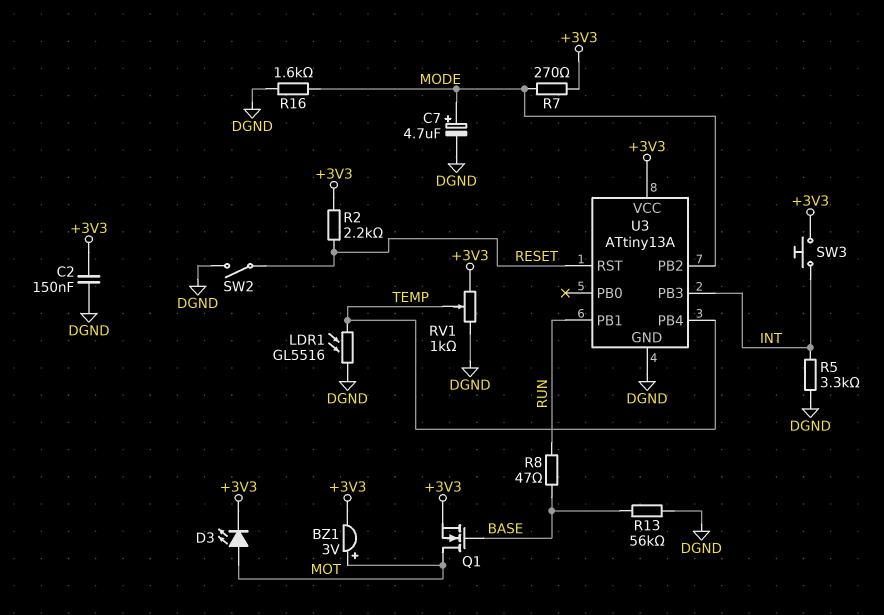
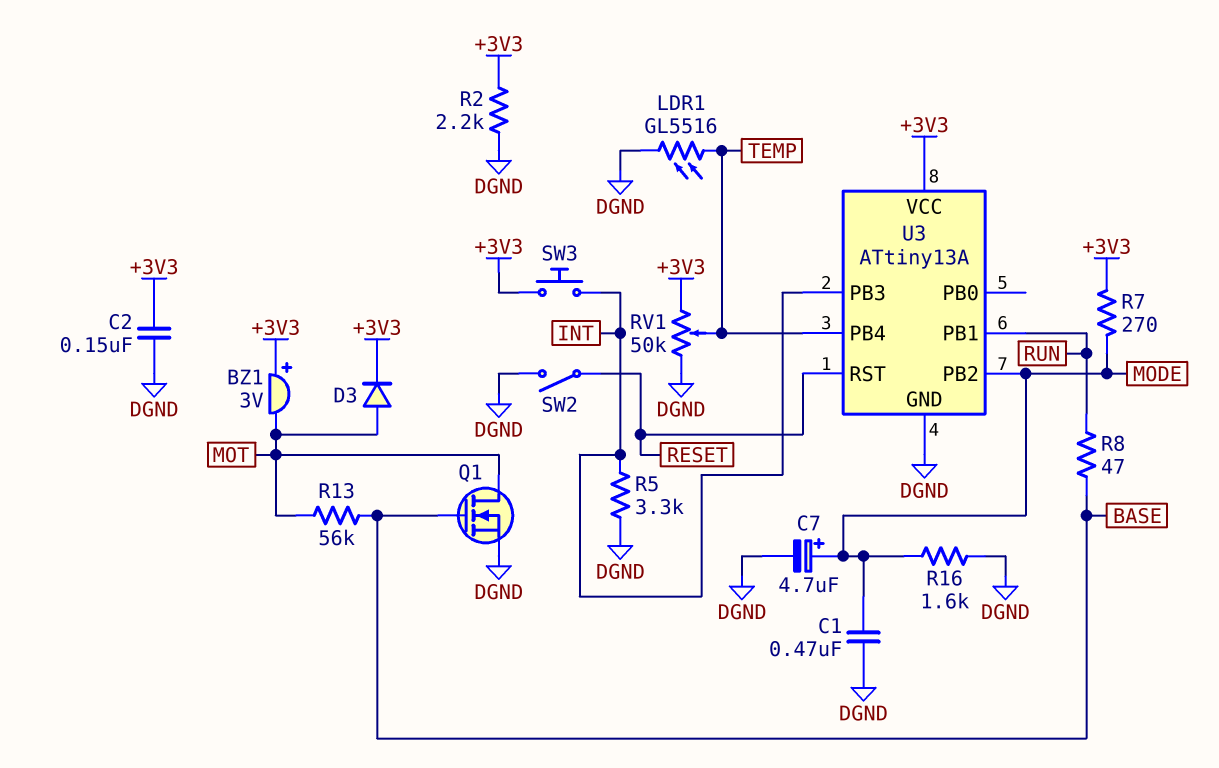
BZ1: buzzer 3V (plus MOT, minus +3V3) -> buzzer 3V (plus +3V3, minus MOT)
C1: none -> 470nF (DGND, MODE)
D3: LED (A MOT, K +3V3) -> diode (A MOT, K +3V3)
Q1: NMOS (G BASE, D MOT, S +3V3) -> NMOS (G BASE, D MOT, S DGND)
R2: 2.2k (+3V3, RESET) -> 2.2k (+3V3, DGND)
R13: 56k (BASE, DGND) -> 56k (BASE, MOT)
RV1: 1k (+3V3, DGND, wiper TEMP) -> 50k (+3V3, DGND, wiper TEMP)

